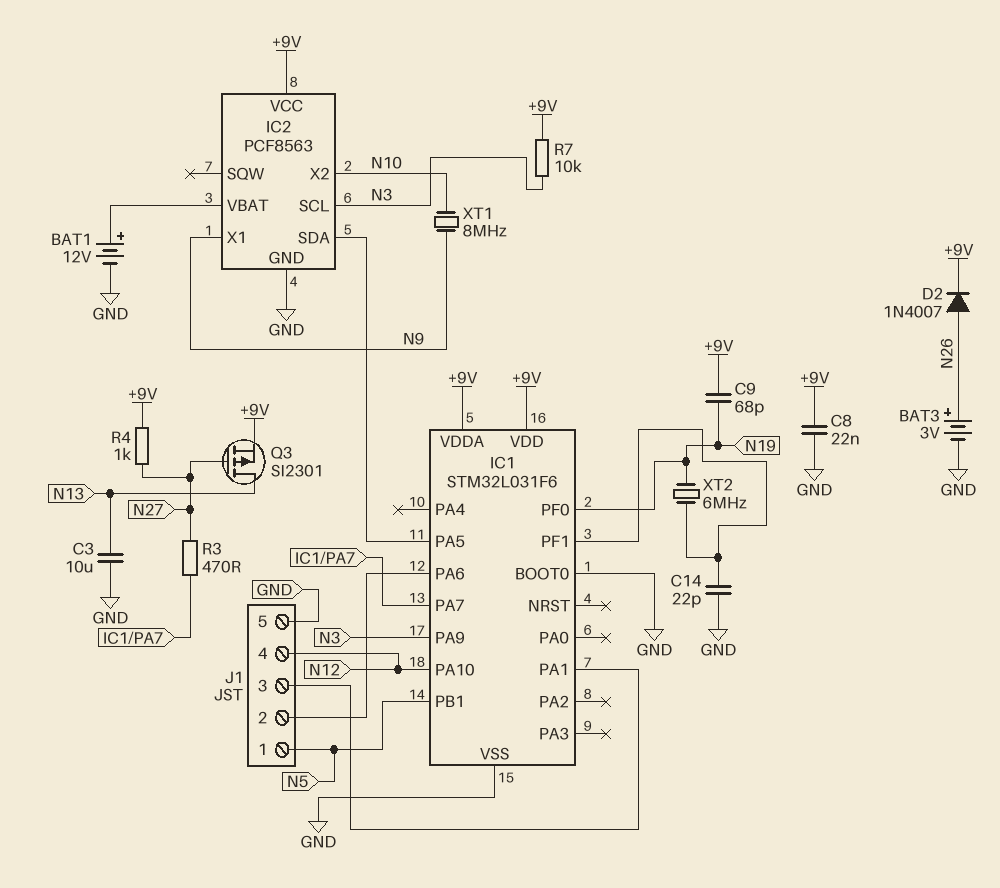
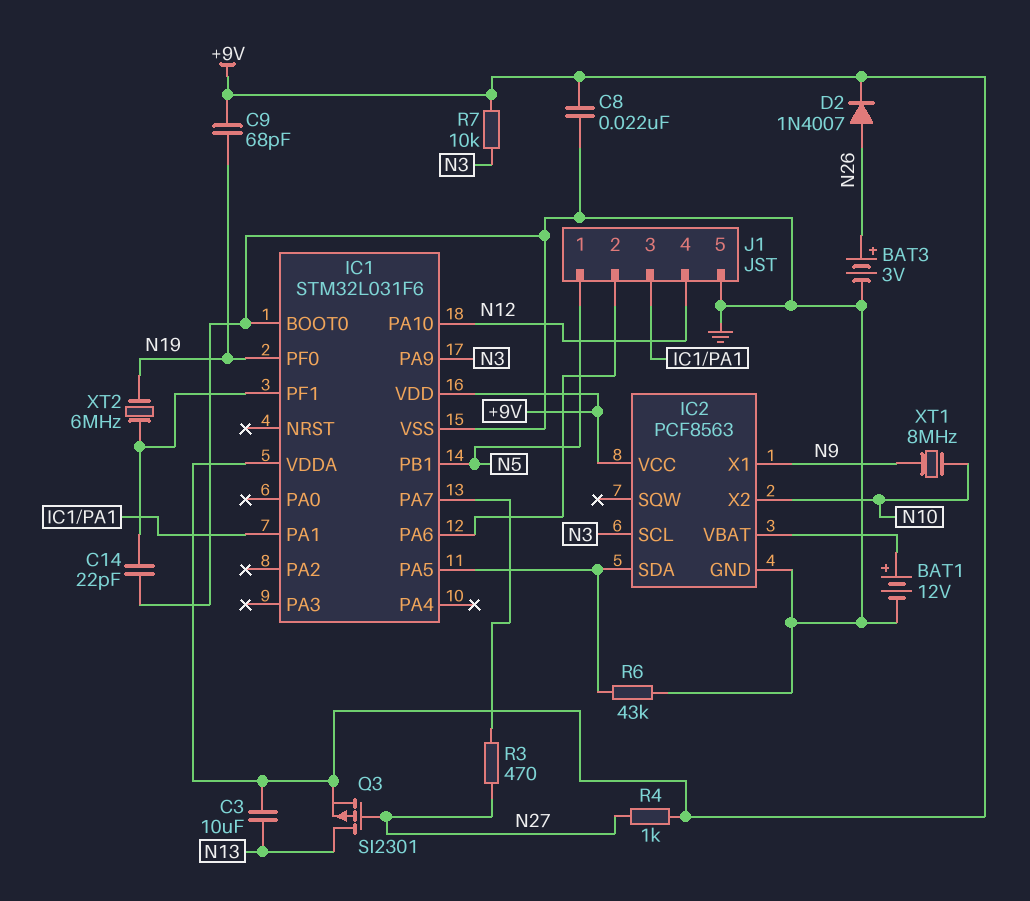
C3: 10uF (GND, N13) -> 10uF (+9V, N13)
R6: none -> 43k (GND, IC1/PA5)

